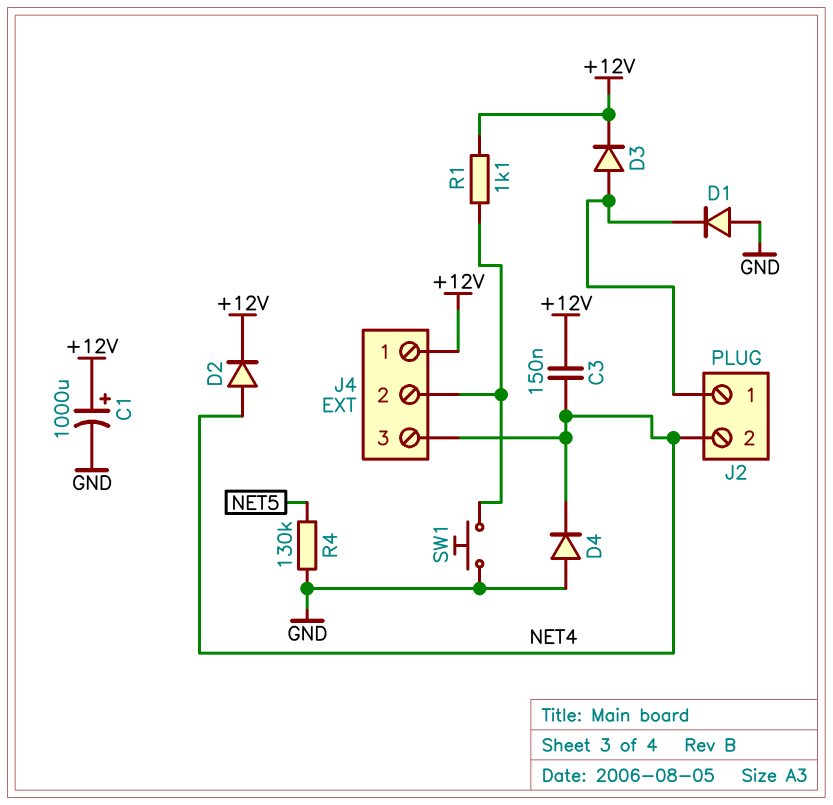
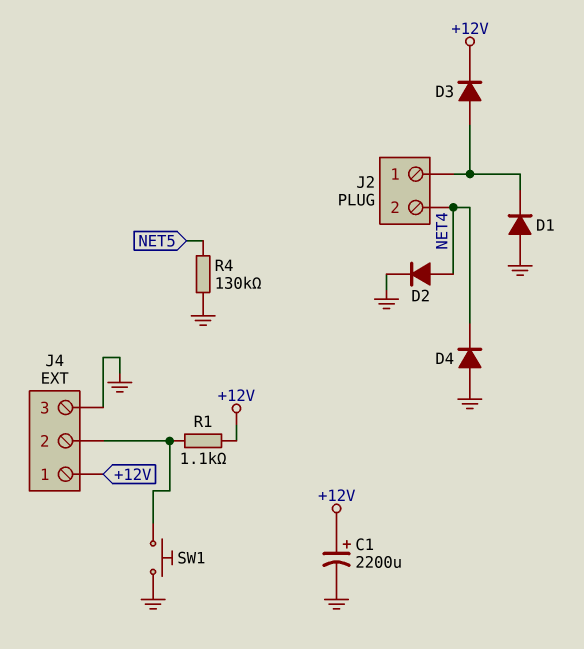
C1: 1000uF (plus +12V, minus GND) -> 2200uF (plus +12V, minus GND)
C3: 150nF (+12V, NET4) -> none
D2: diode (A NET4, K +12V) -> diode (A NET4, K GND)
J4 pin 3: NET4 -> GND

